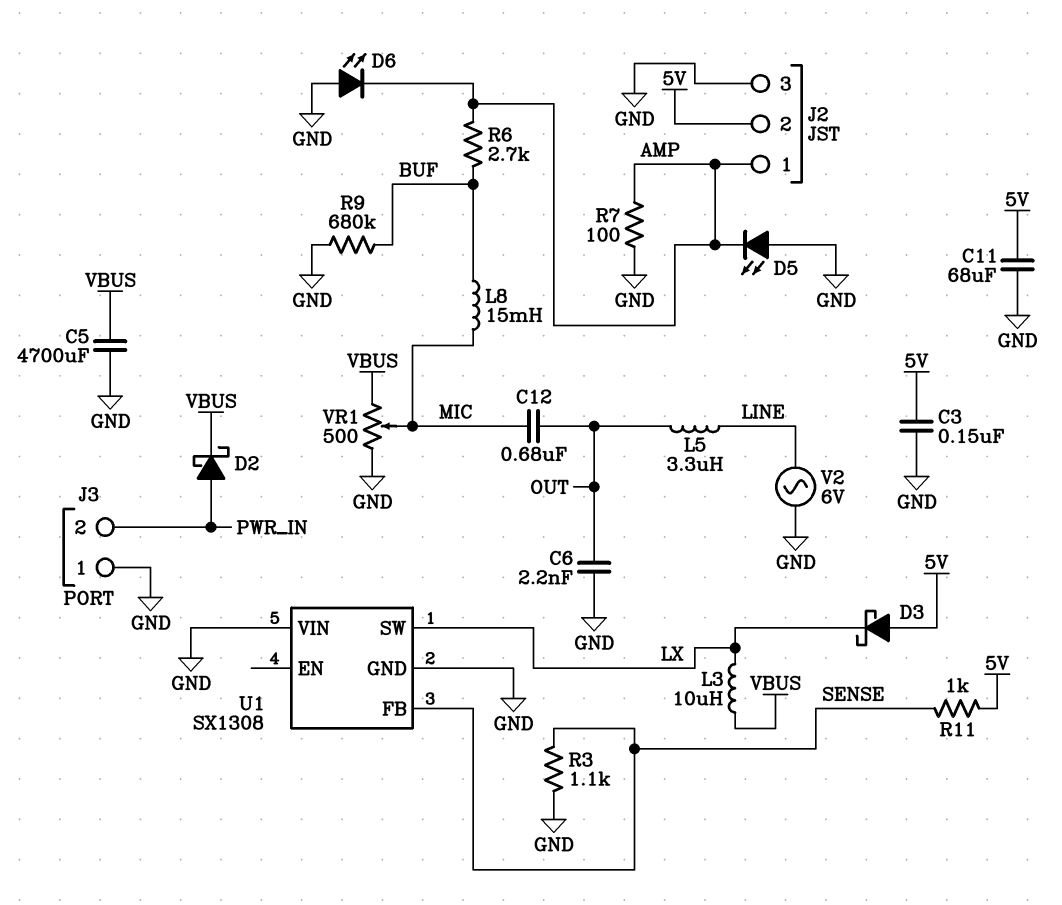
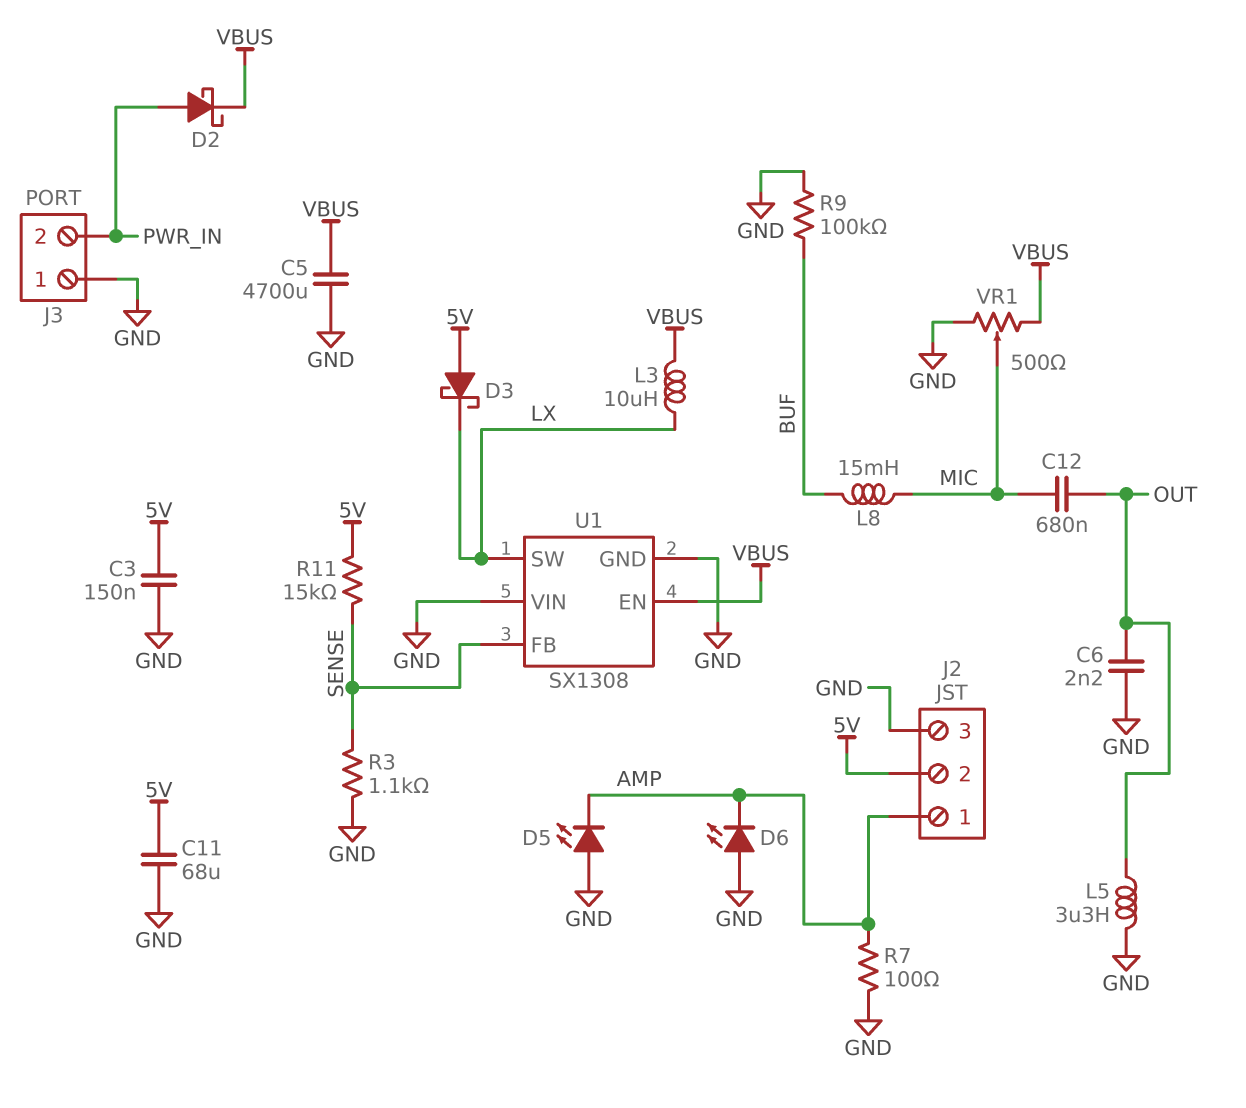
L5: 3.3uH (LINE, OUT) -> 3.3uH (GND, OUT)
R6: 2.7k (AMP, BUF) -> none
R9: 680k (BUF, GND) -> 100k (BUF, GND)
R11: 1k (5V, SENSE) -> 15k (5V, SENSE)
U1 pin EN: none -> VBUS
V2: AC 6V (GND, LINE) -> none

